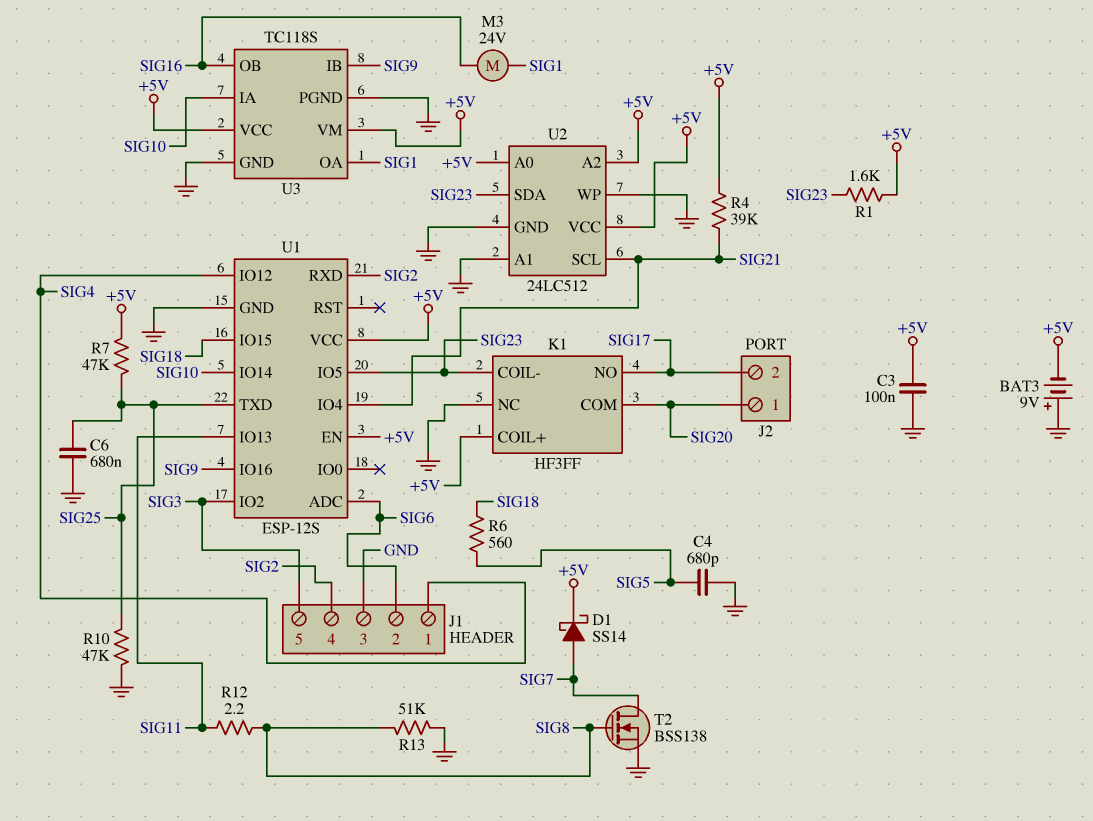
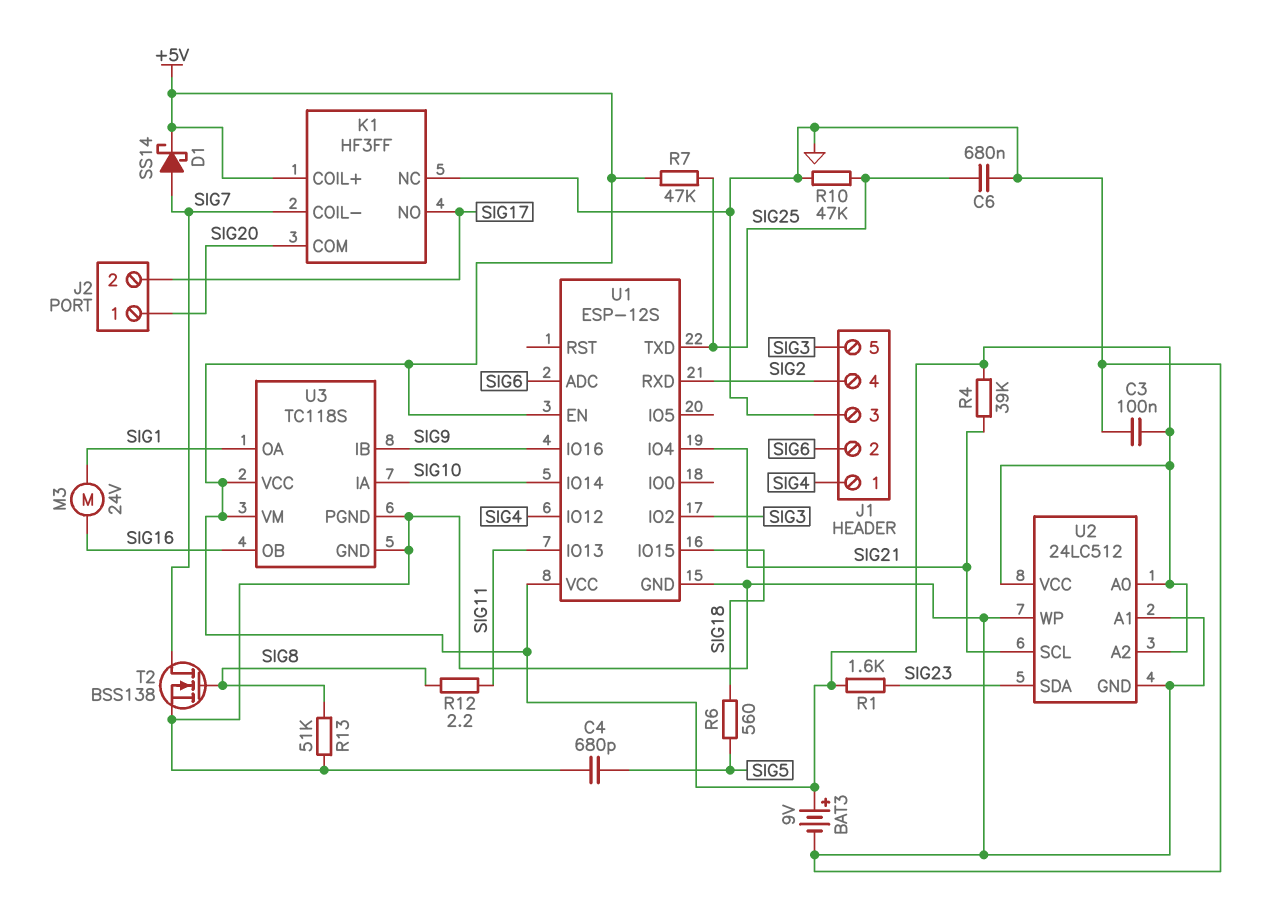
BAT3: 9V (plus GND, minus +5V) -> 9V (plus +5V, minus GND)
K1 pin COIL-: SIG23 -> SIG7
U1 pin IO5: SIG23 -> none

